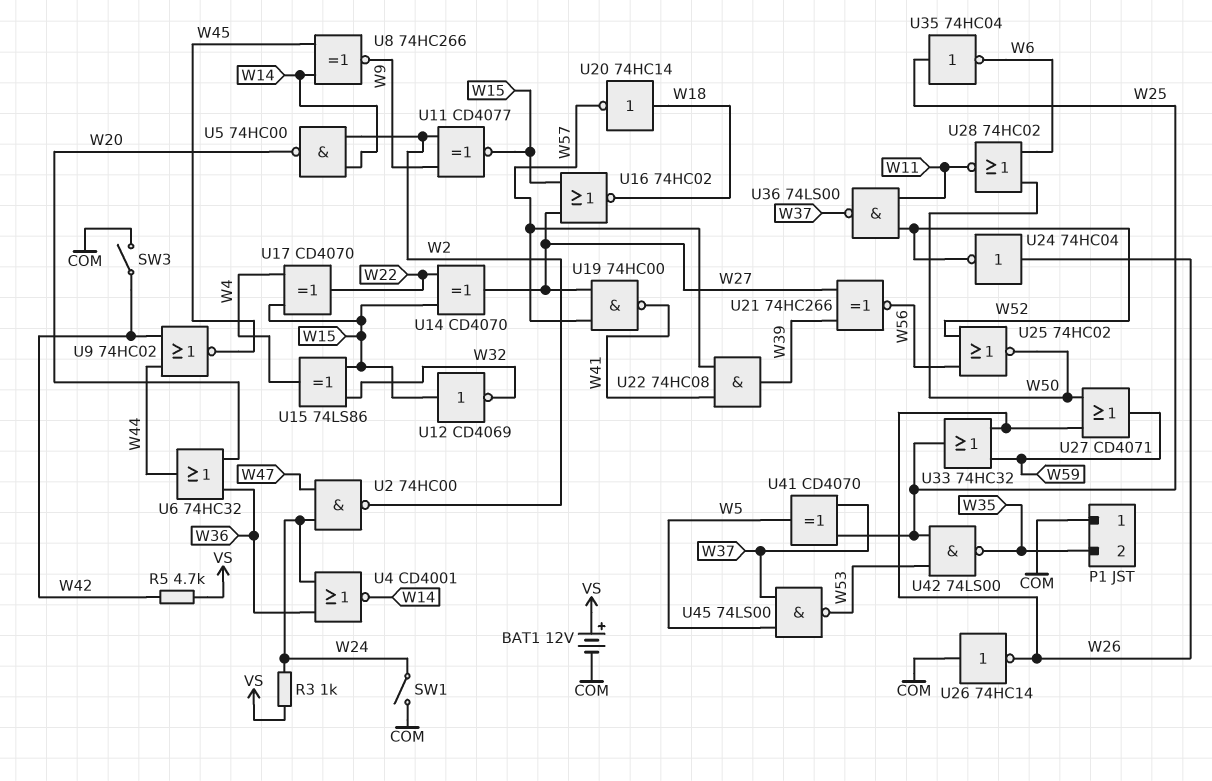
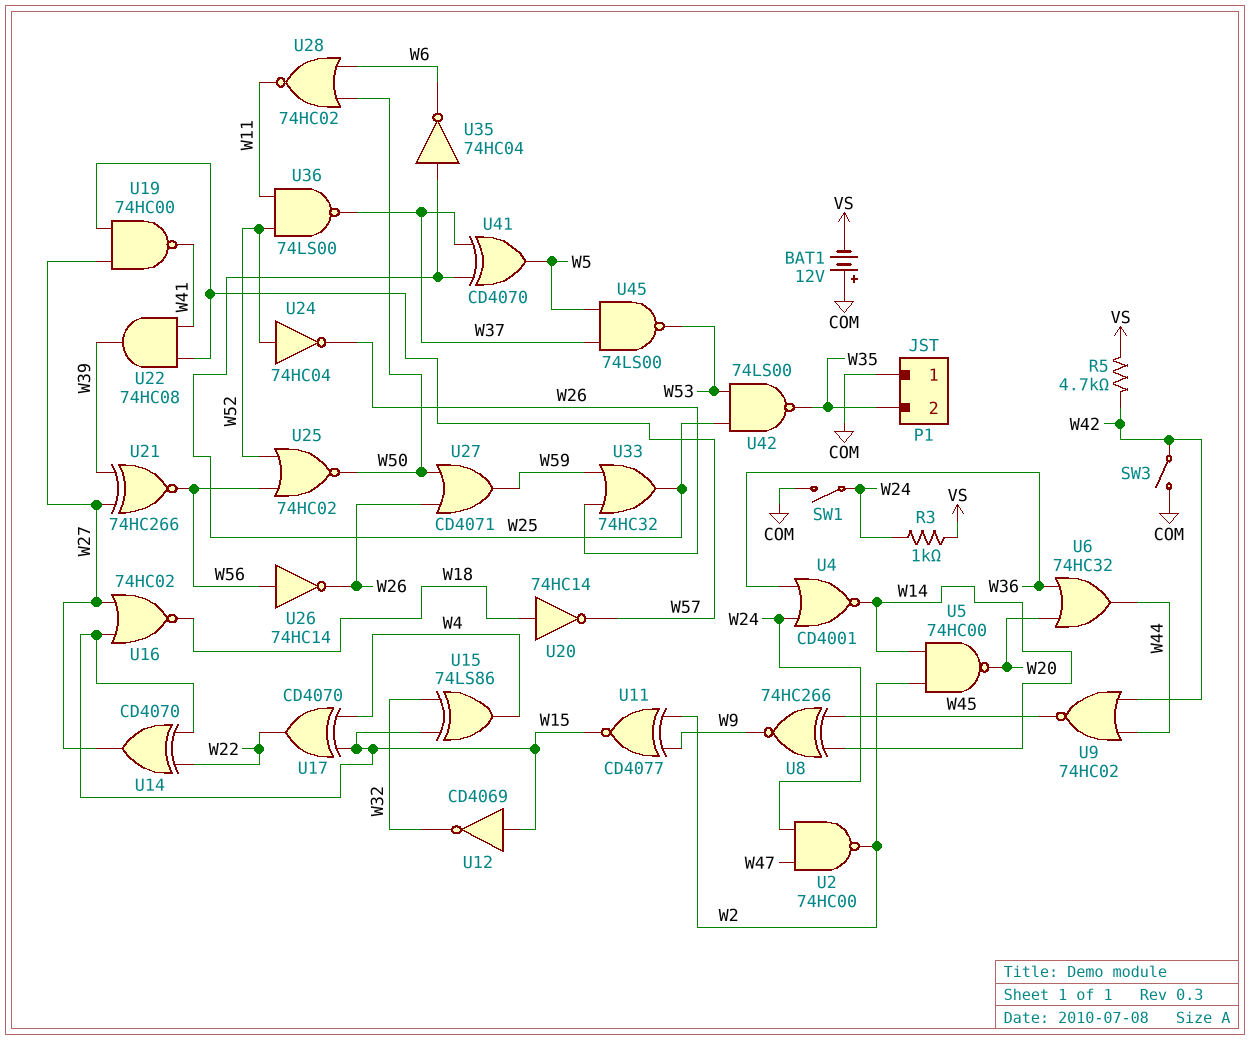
BAT1: 12V (plus VS, minus COM) -> 12V (plus COM, minus VS)
U24: NOT 74HC04 (in W26, out W52) -> NOT 74HC04 (in W52, out W26)
U26: NOT 74HC14 (in COM, out W26) -> NOT 74HC14 (in W56, out W26)

